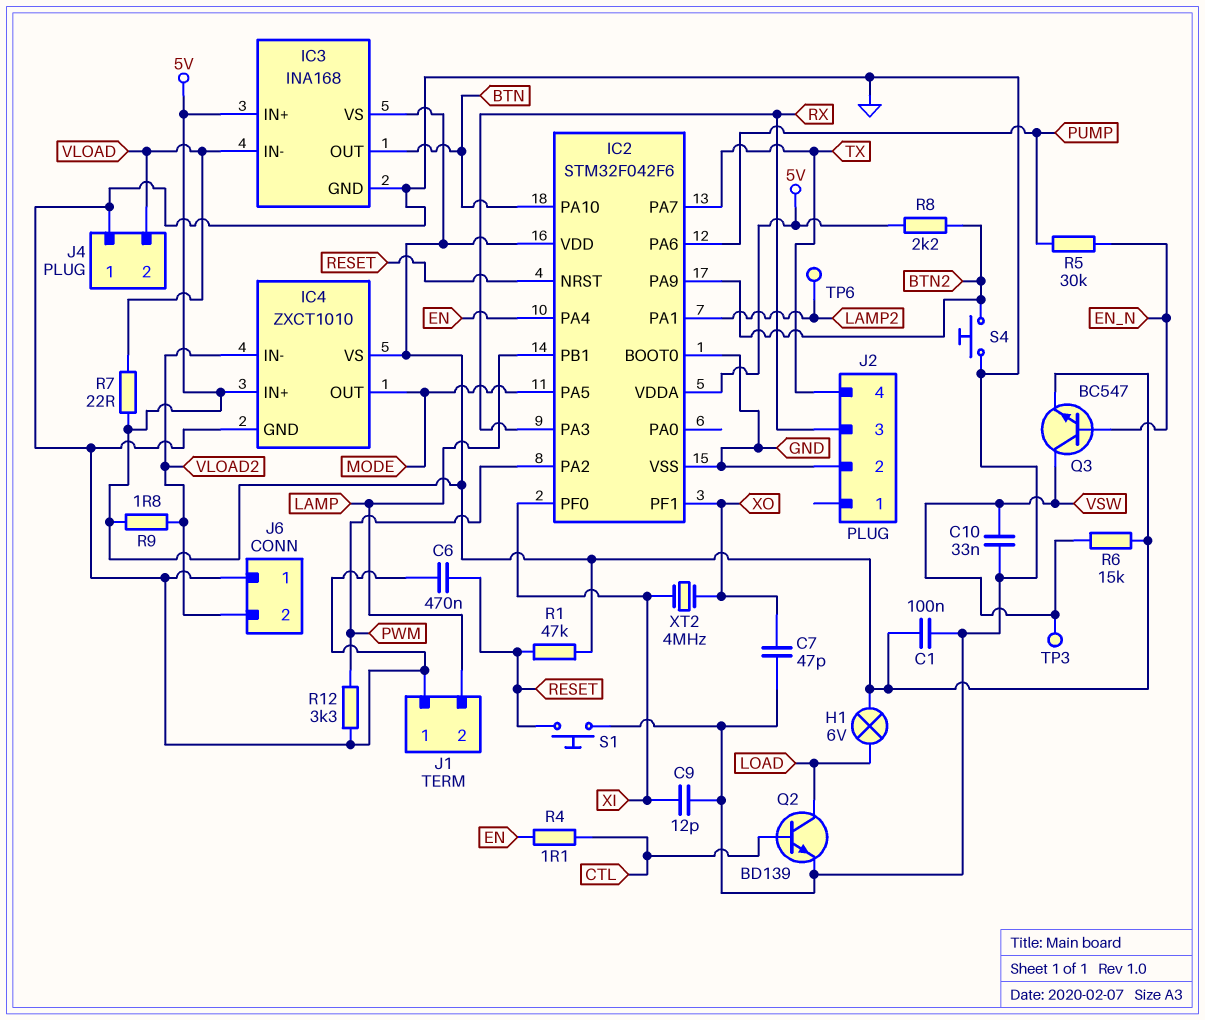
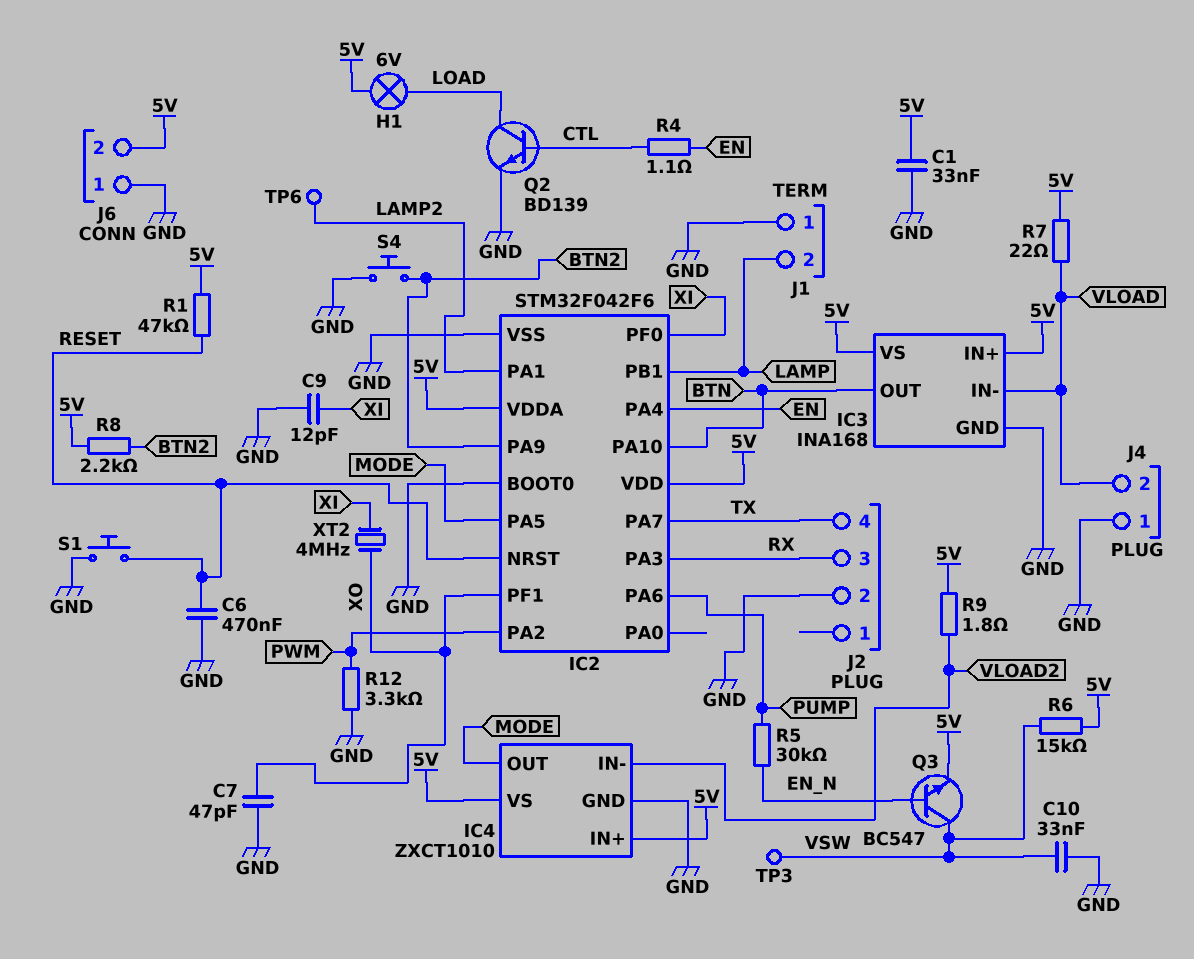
C1: 100nF (5V, GND) -> 33nF (5V, GND)
J6 pin 2: VLOAD2 -> 5V

